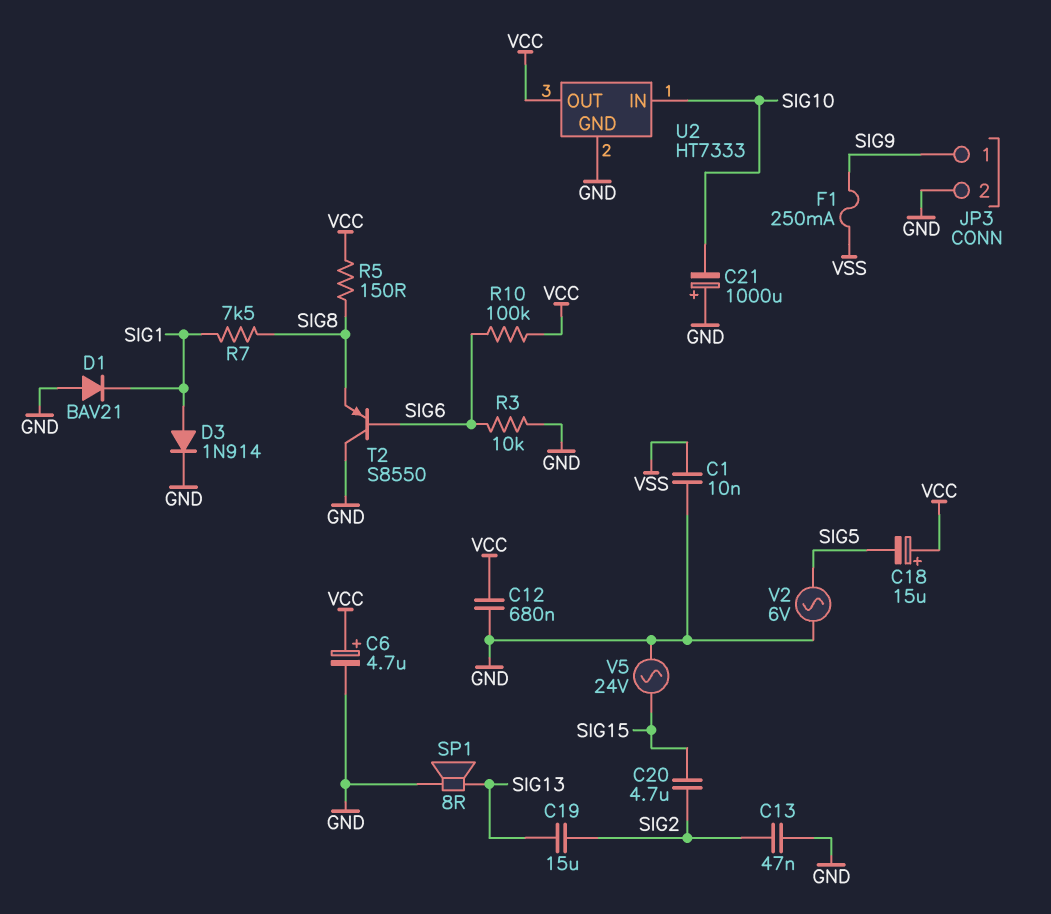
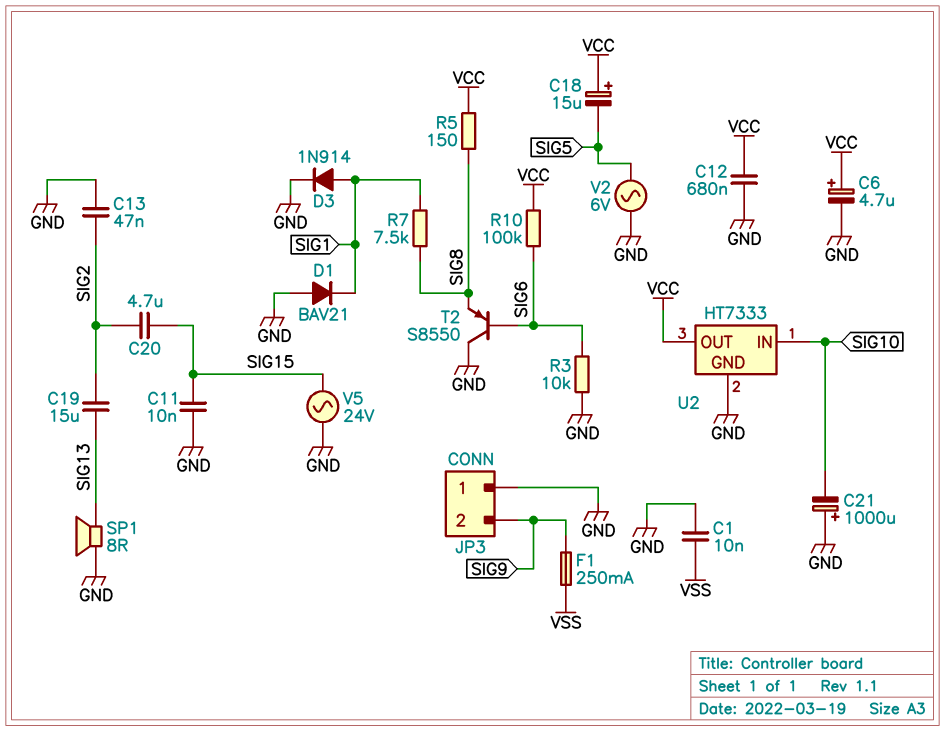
C11: none -> 10nF (GND, SIG15)
JP3 pin 1: SIG9 -> GND
JP3 pin 2: GND -> SIG9

